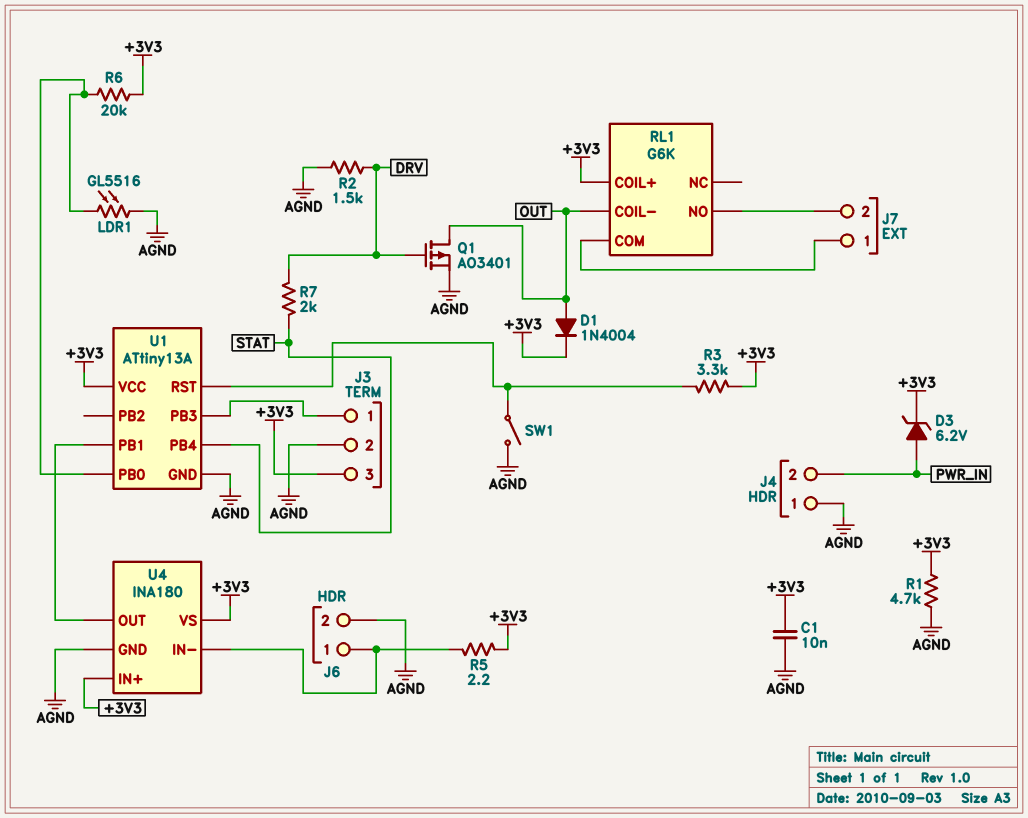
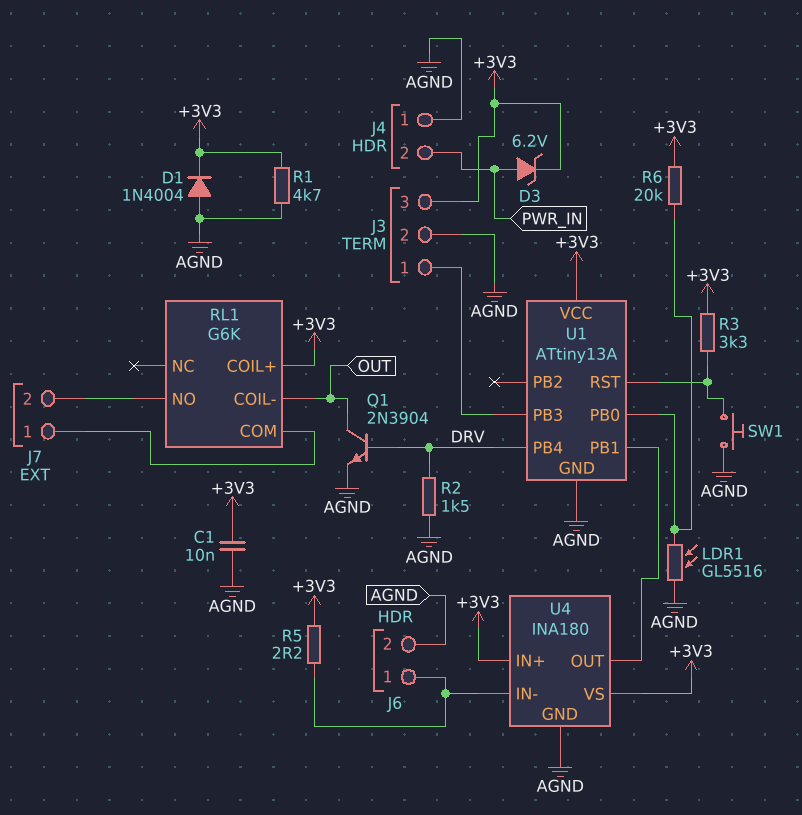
D1: diode 1N4004 (A OUT, K +3V3) -> diode 1N4004 (A AGND, K +3V3)
Q1: PMOS AO3401 (G DRV, D OUT, S AGND) -> NPN 2N3904 (B DRV, C OUT, E AGND)
R7: 2k (DRV, STAT) -> none
SW1: switch (AGND, U1/RST) -> button (AGND, U1/RST)
U1 pin PB4: STAT -> DRV

